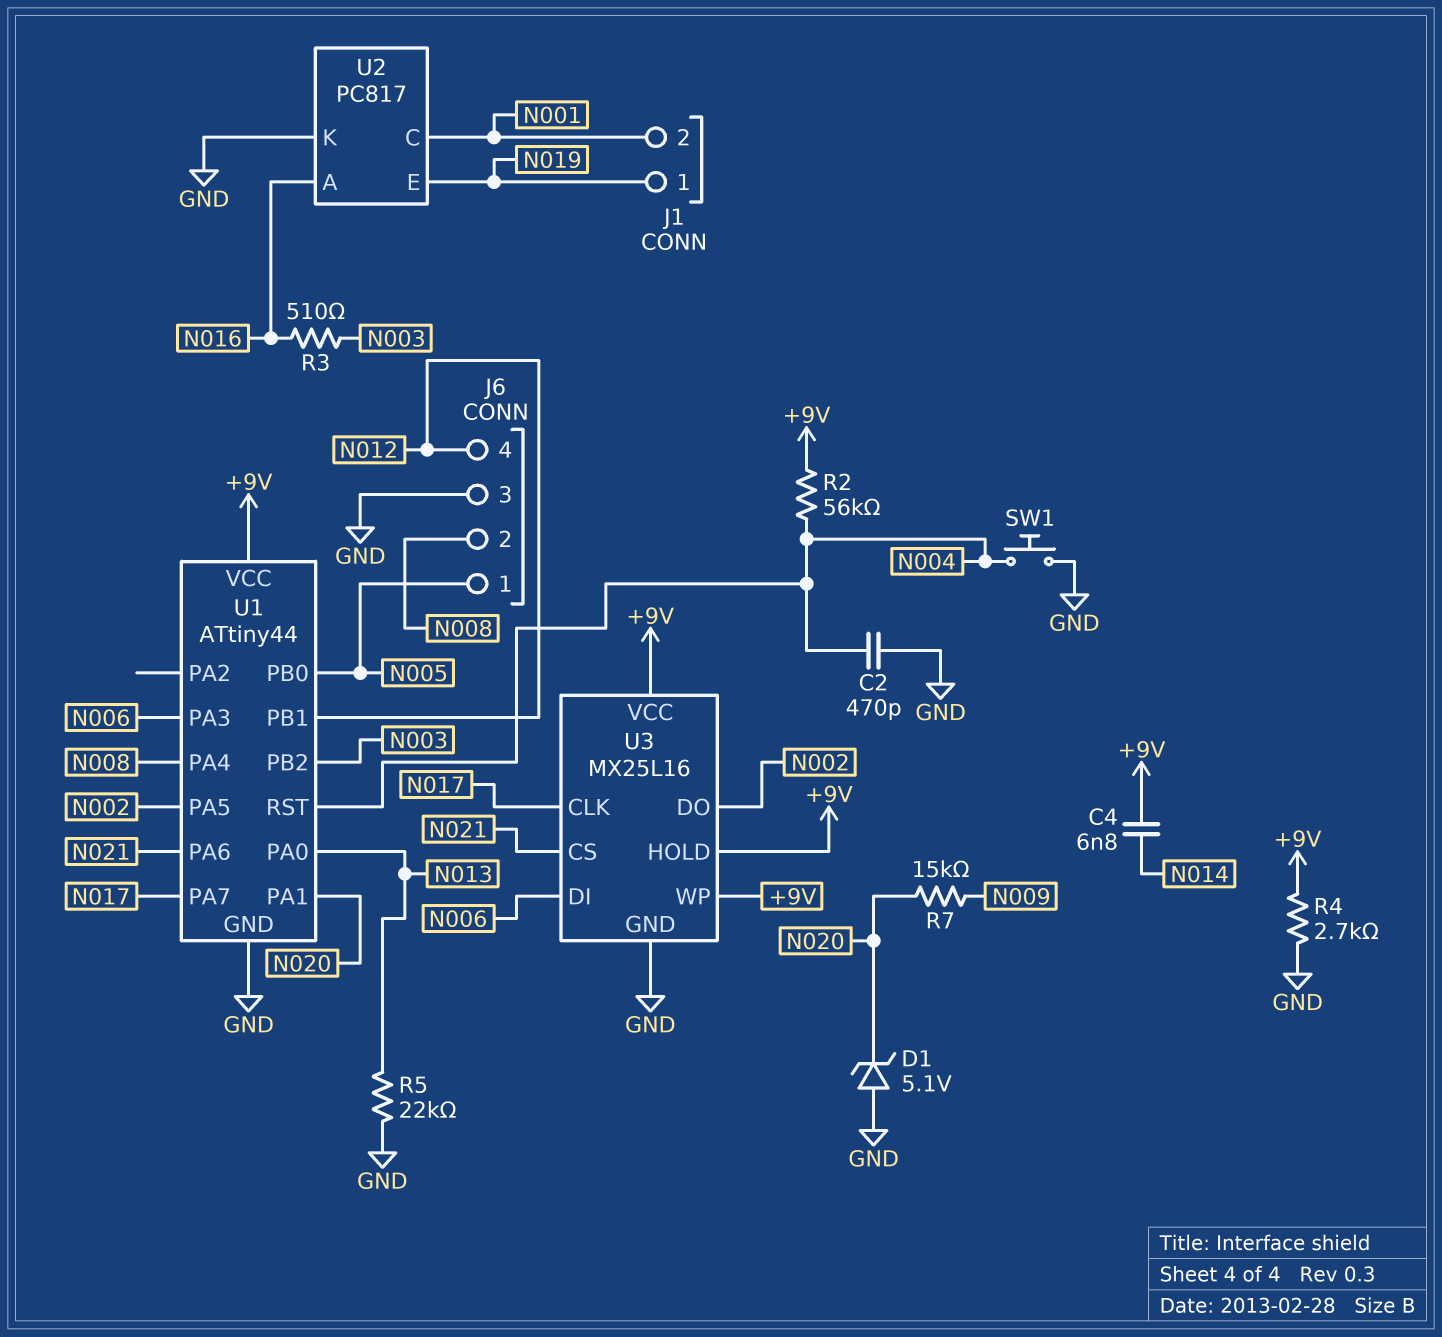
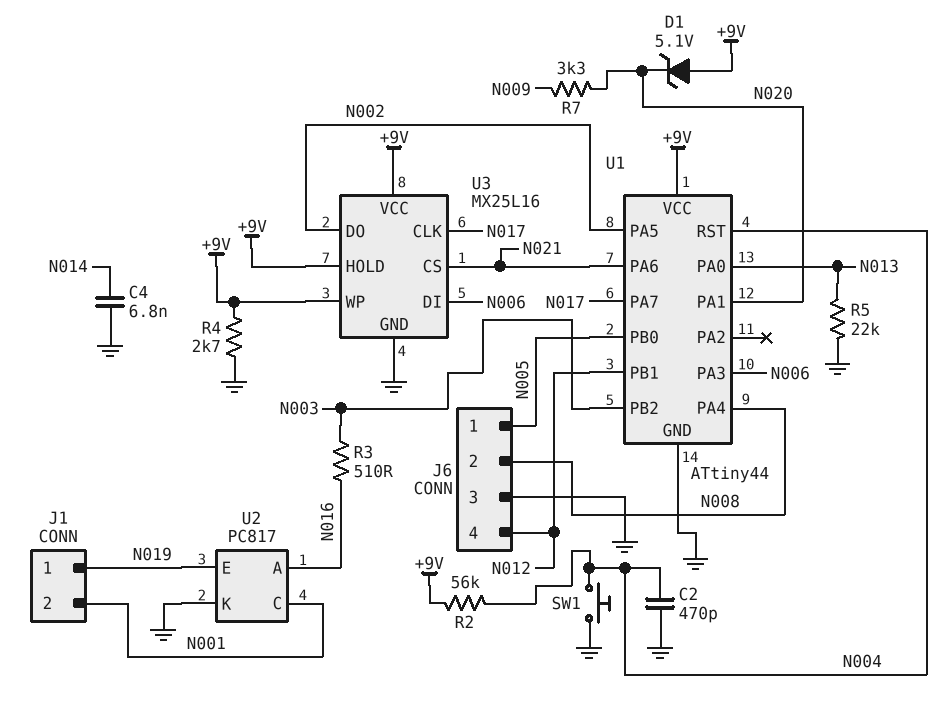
C4: 6.8nF (+9V, N014) -> 6.8nF (GND, N014)
D1: zener 5.1V (A GND, K N020) -> zener 5.1V (A +9V, K N020)
R7: 15k (N009, N020) -> 3.3k (N009, N020)

